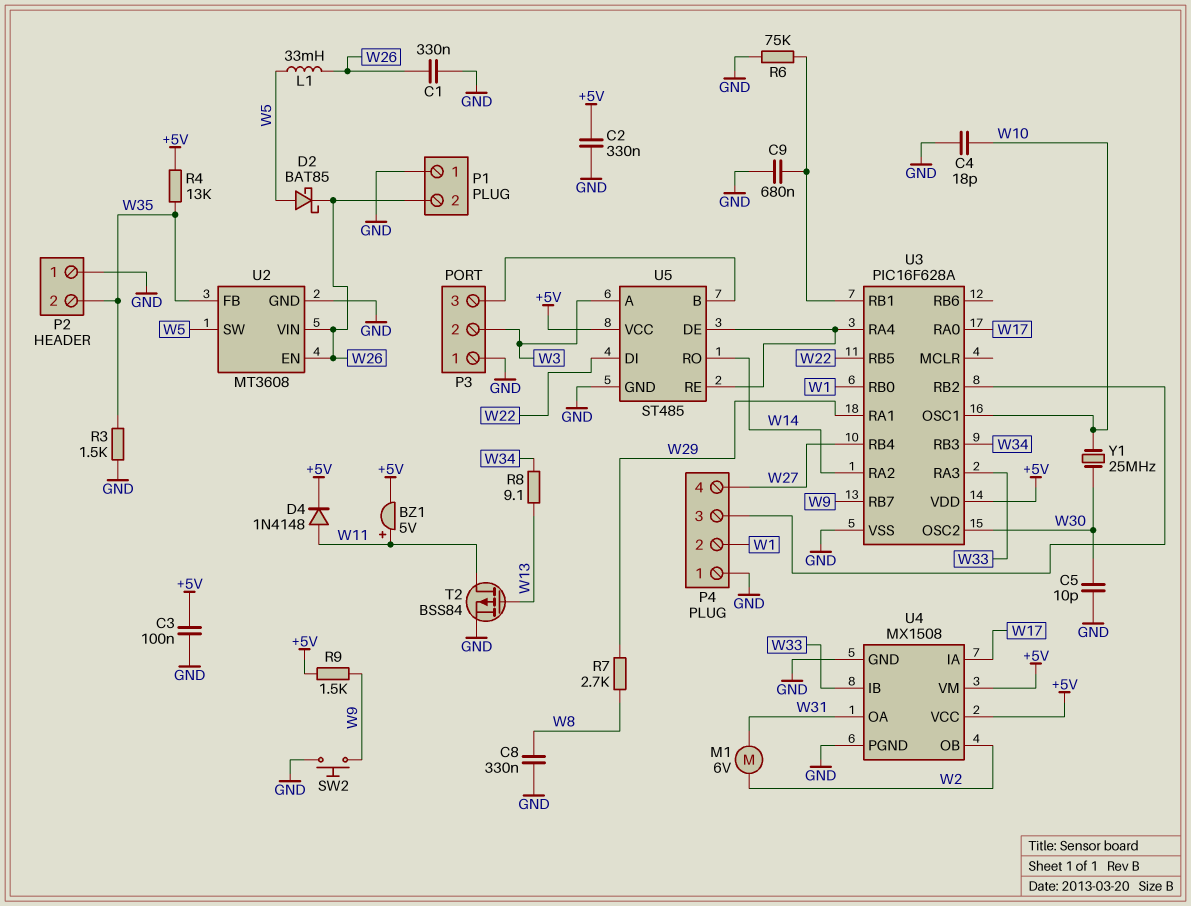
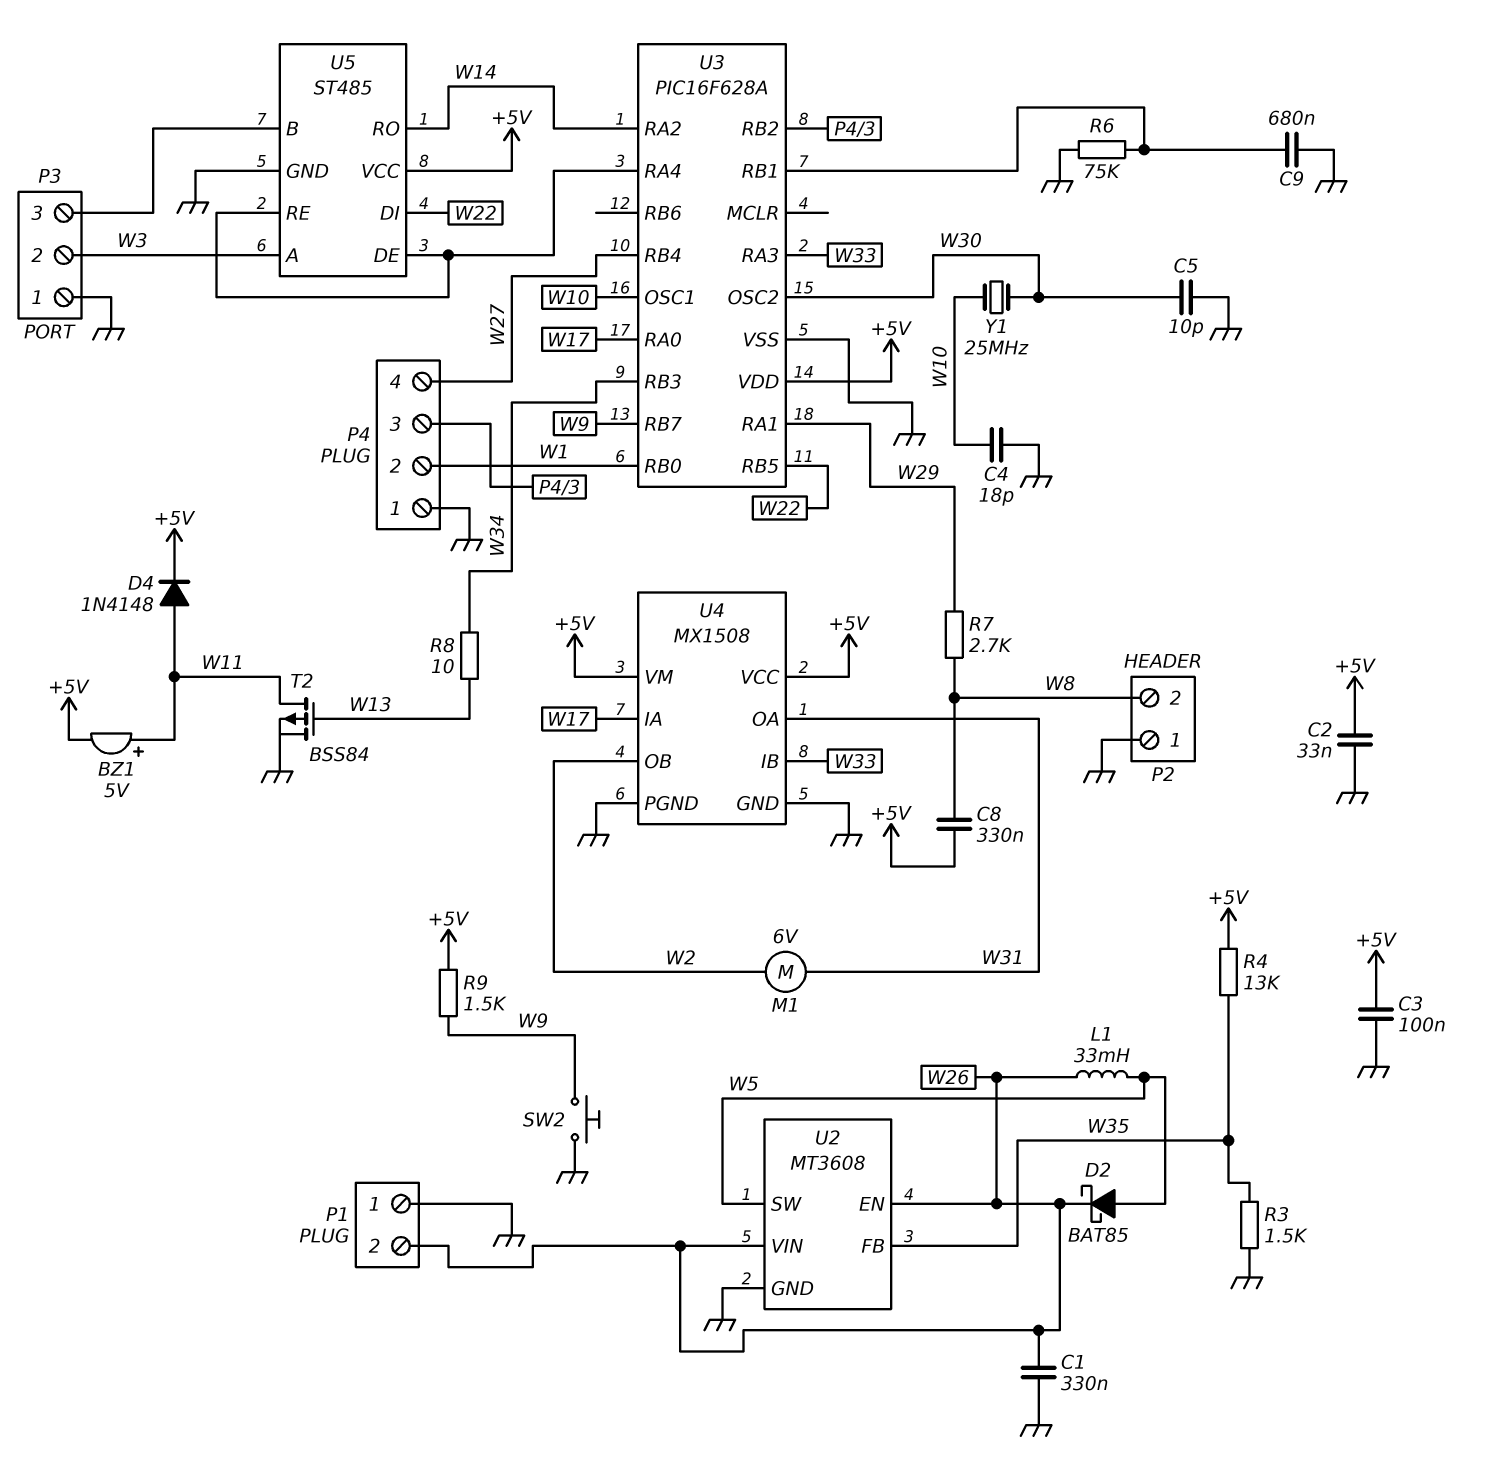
C2: 330nF (+5V, GND) -> 33nF (+5V, GND)
C8: 330nF (GND, W8) -> 330nF (+5V, W8)
P2 pin 2: W35 -> W8
R8: 9.1 (W13, W34) -> 10 (W13, W34)

